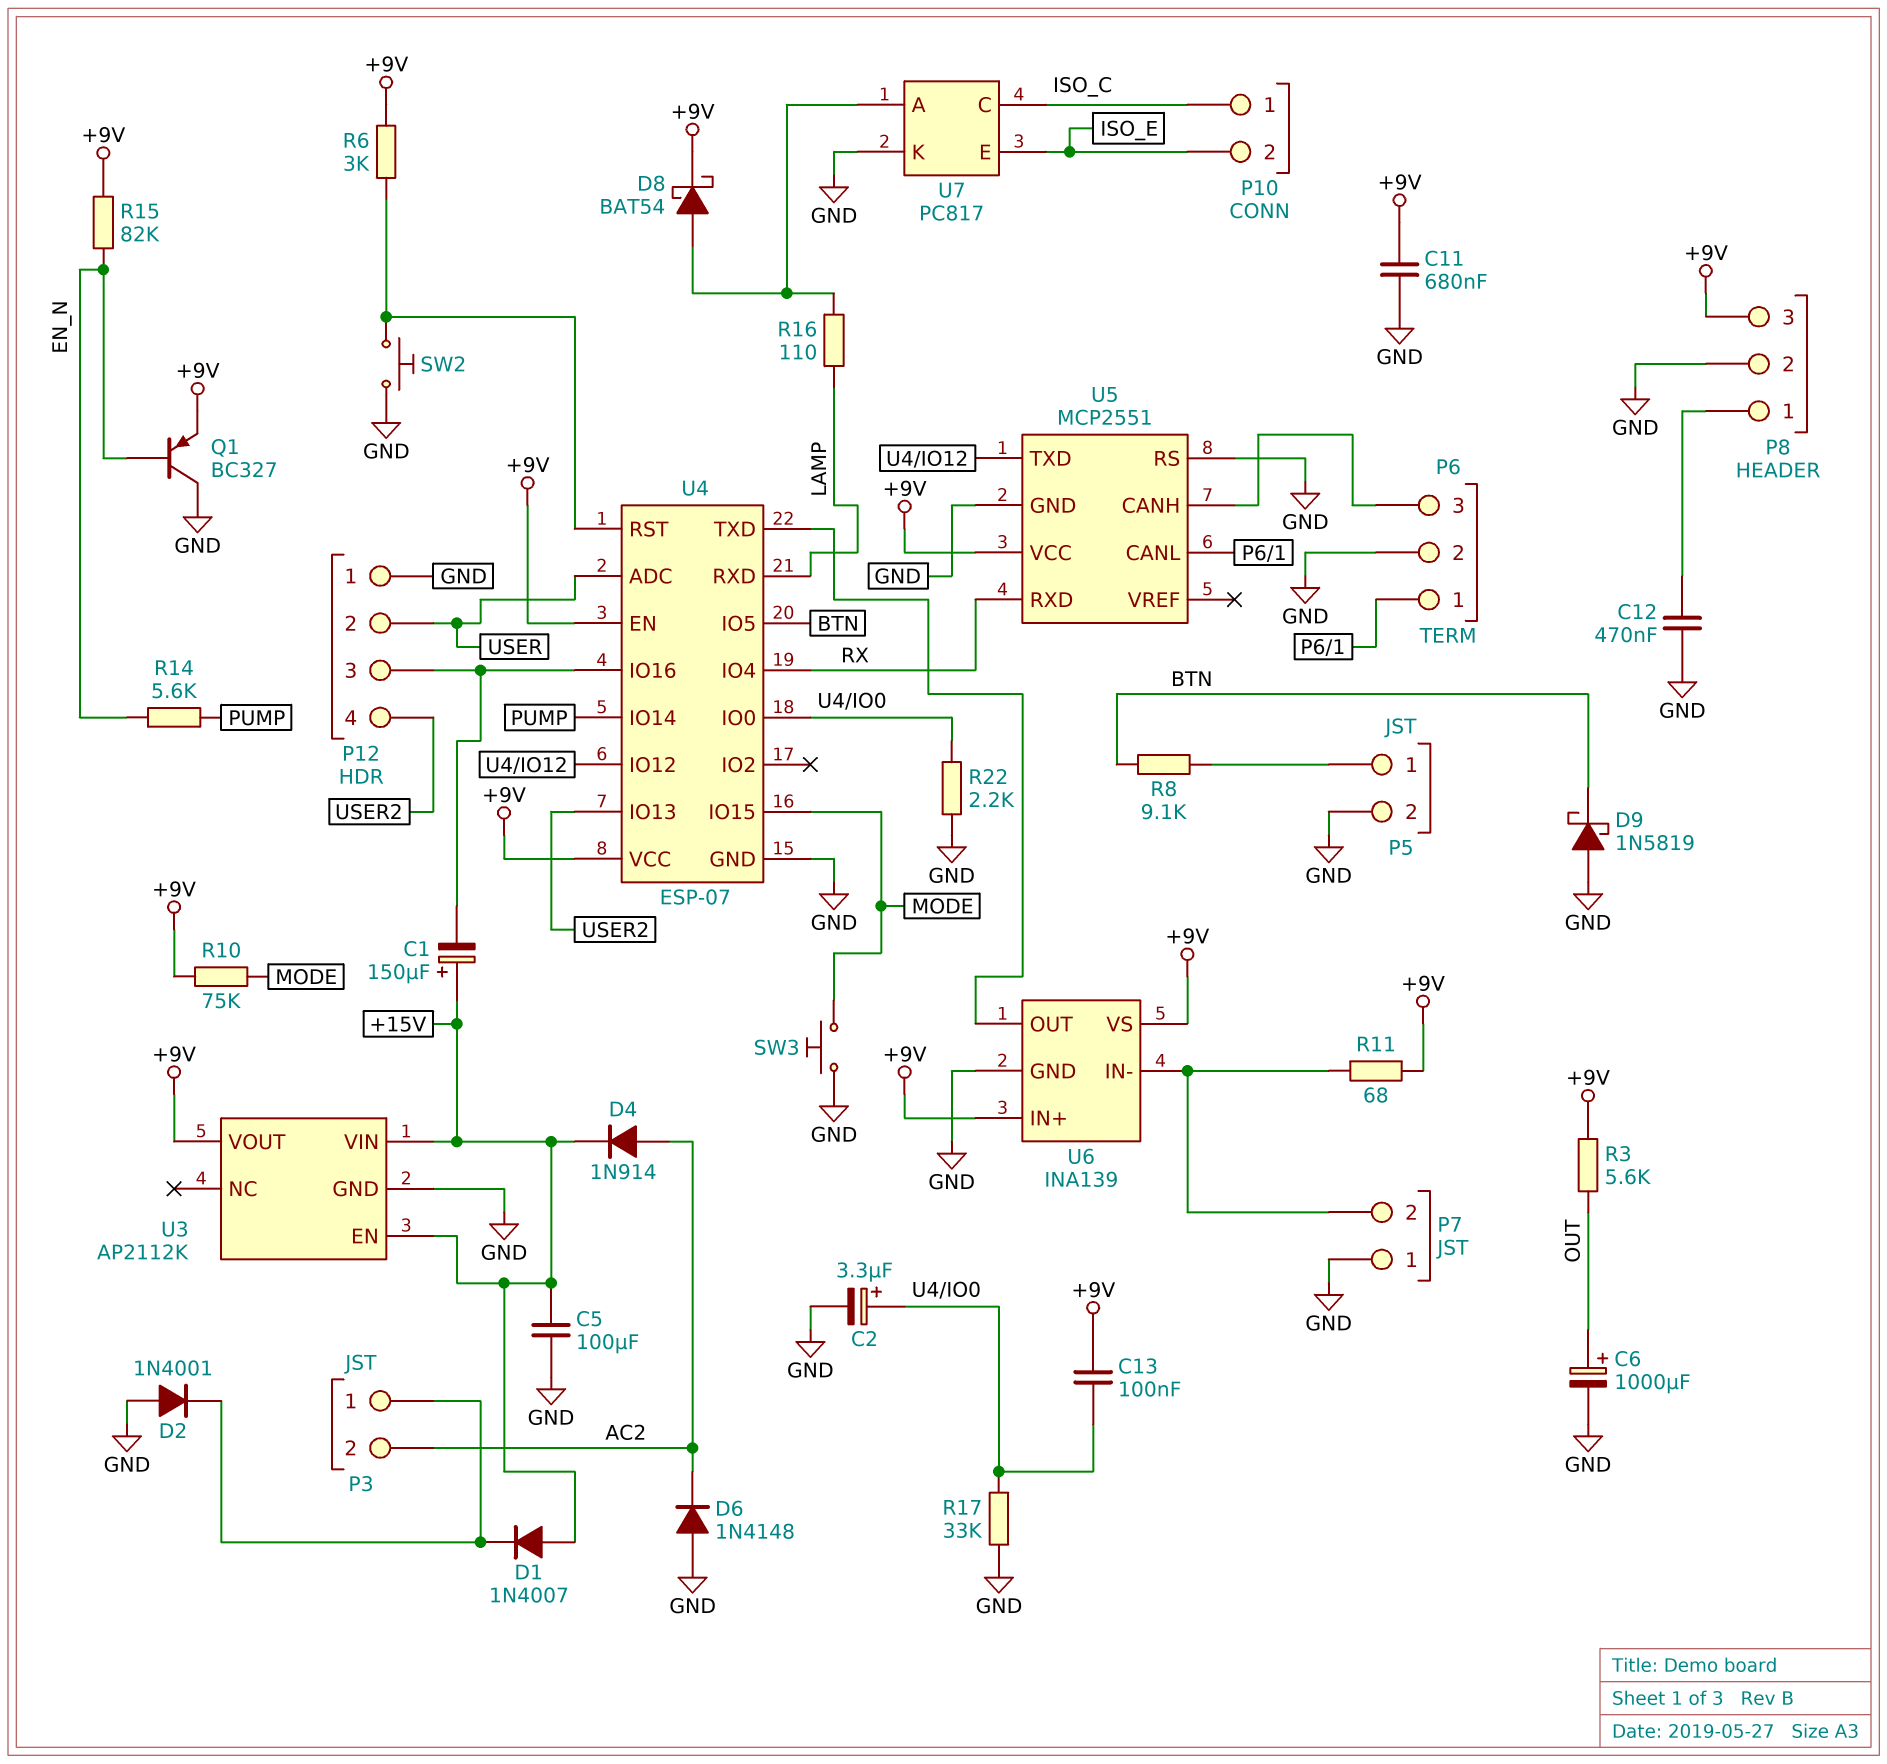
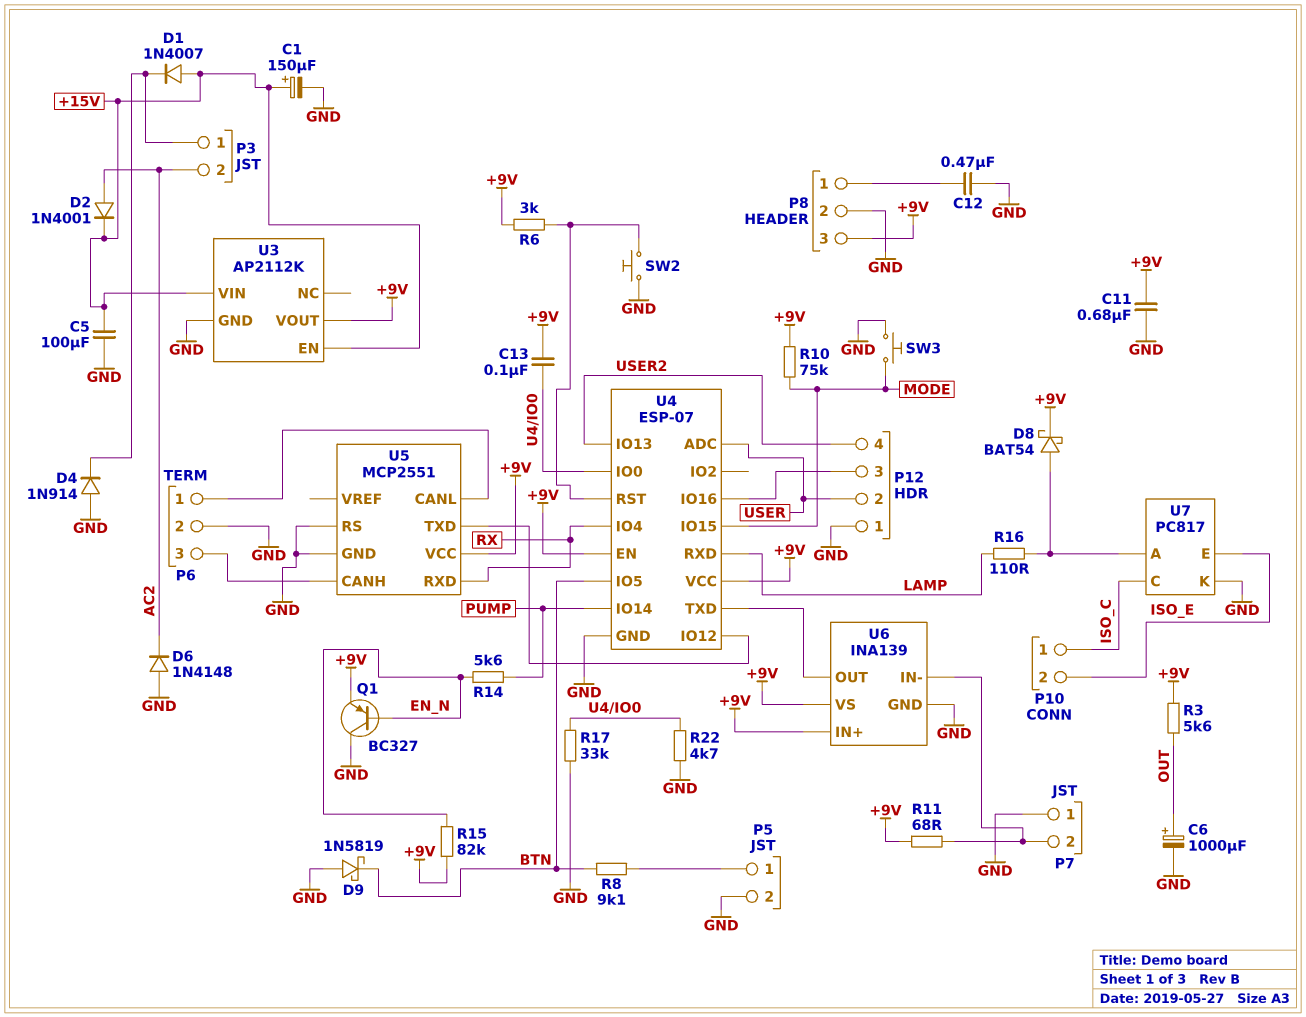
C1: 150uF (plus +15V, minus P12/3) -> 150uF (plus +15V, minus GND)
C2: 3.3uF (plus U4/IO0, minus GND) -> none
D2: diode 1N4001 (A GND, K P3/1) -> diode 1N4001 (A AC2, K +15V)
D4: diode 1N914 (A AC2, K +15V) -> diode 1N914 (A GND, K P3/1)
R22: 2.2k (GND, U4/IO0) -> 4.7k (GND, U4/IO0)

